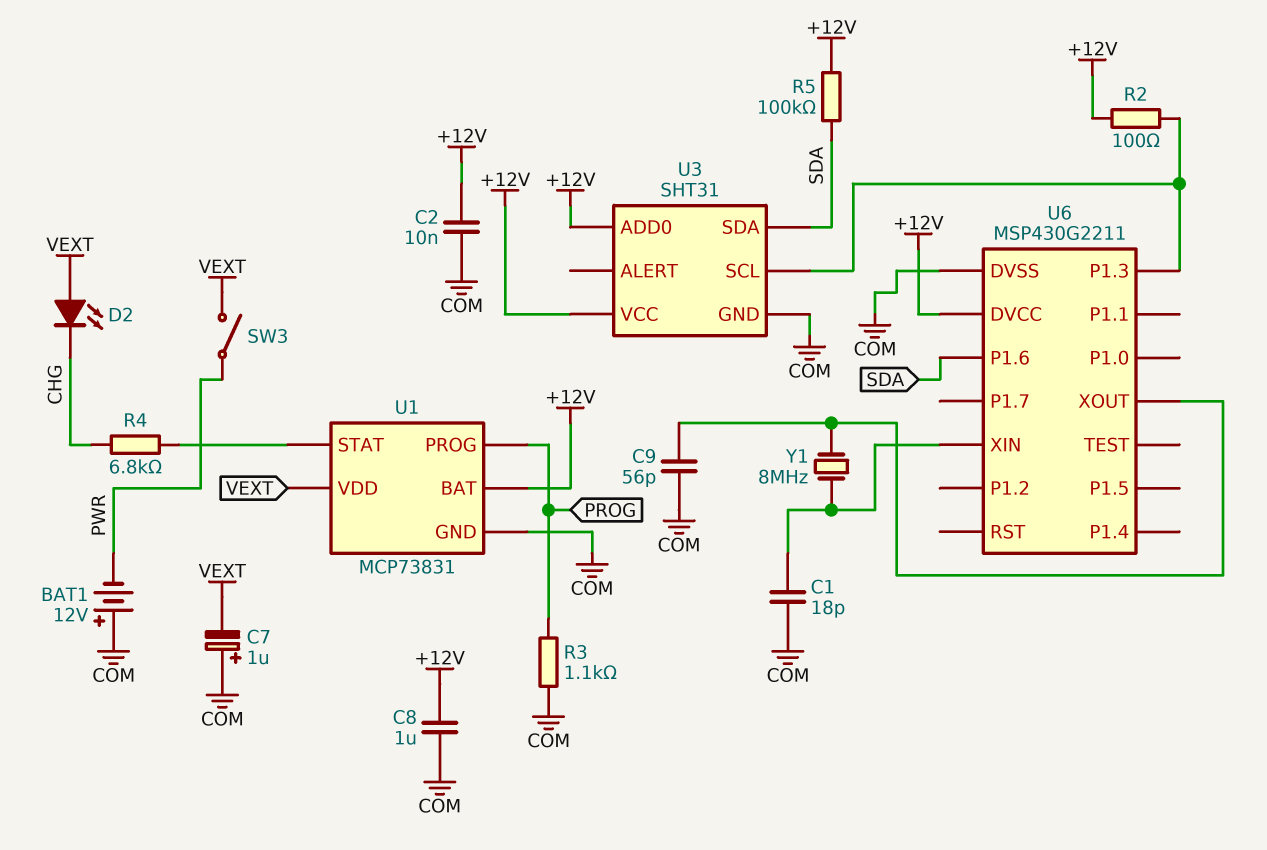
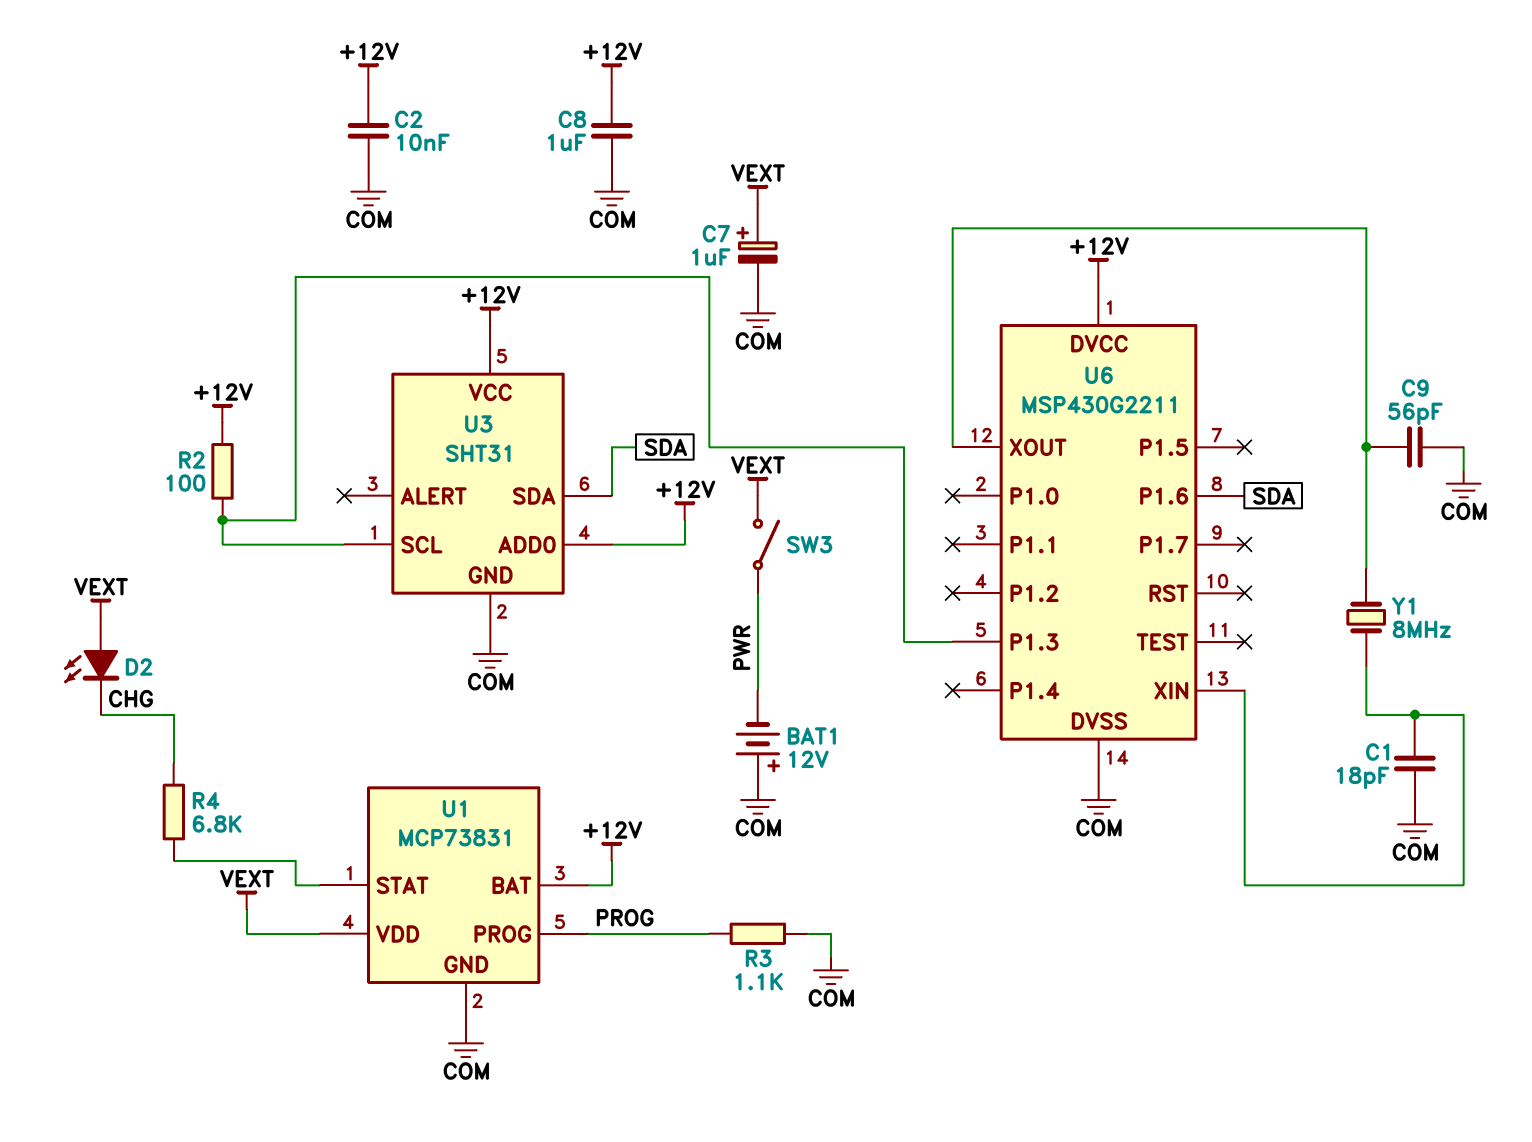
C7: 1uF (plus COM, minus VEXT) -> 1uF (plus VEXT, minus COM)
R5: 100k (+12V, SDA) -> none

